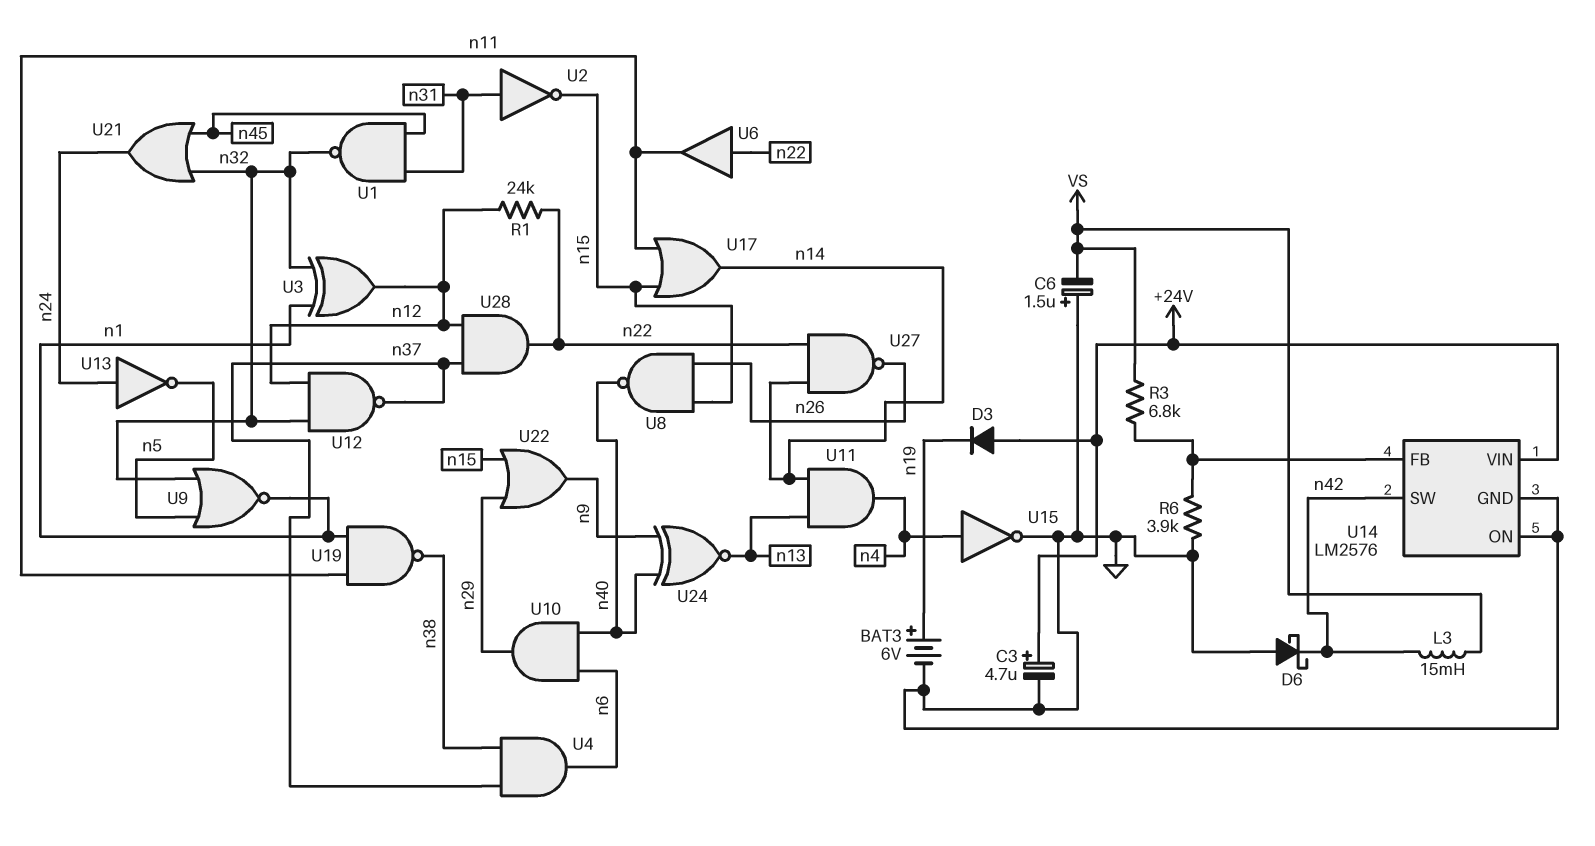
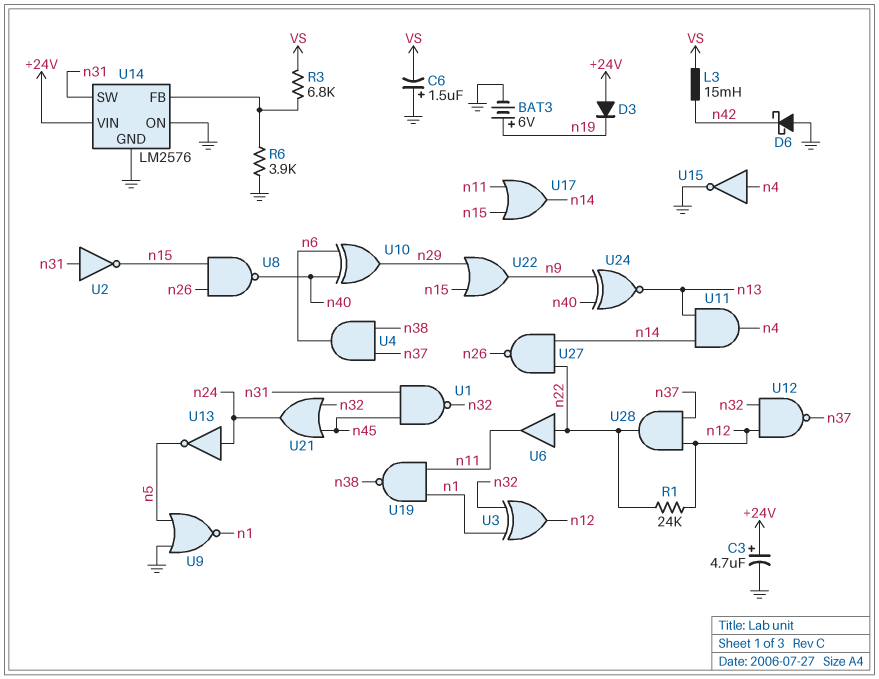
U9: NOR (in n5, in n32, out n1) -> NOR (in GND, in n5, out n1)
U10: AND (in n6, in n40, out n29) -> XOR (in n6, in n40, out n29)
U14 pin SW: n42 -> n31

